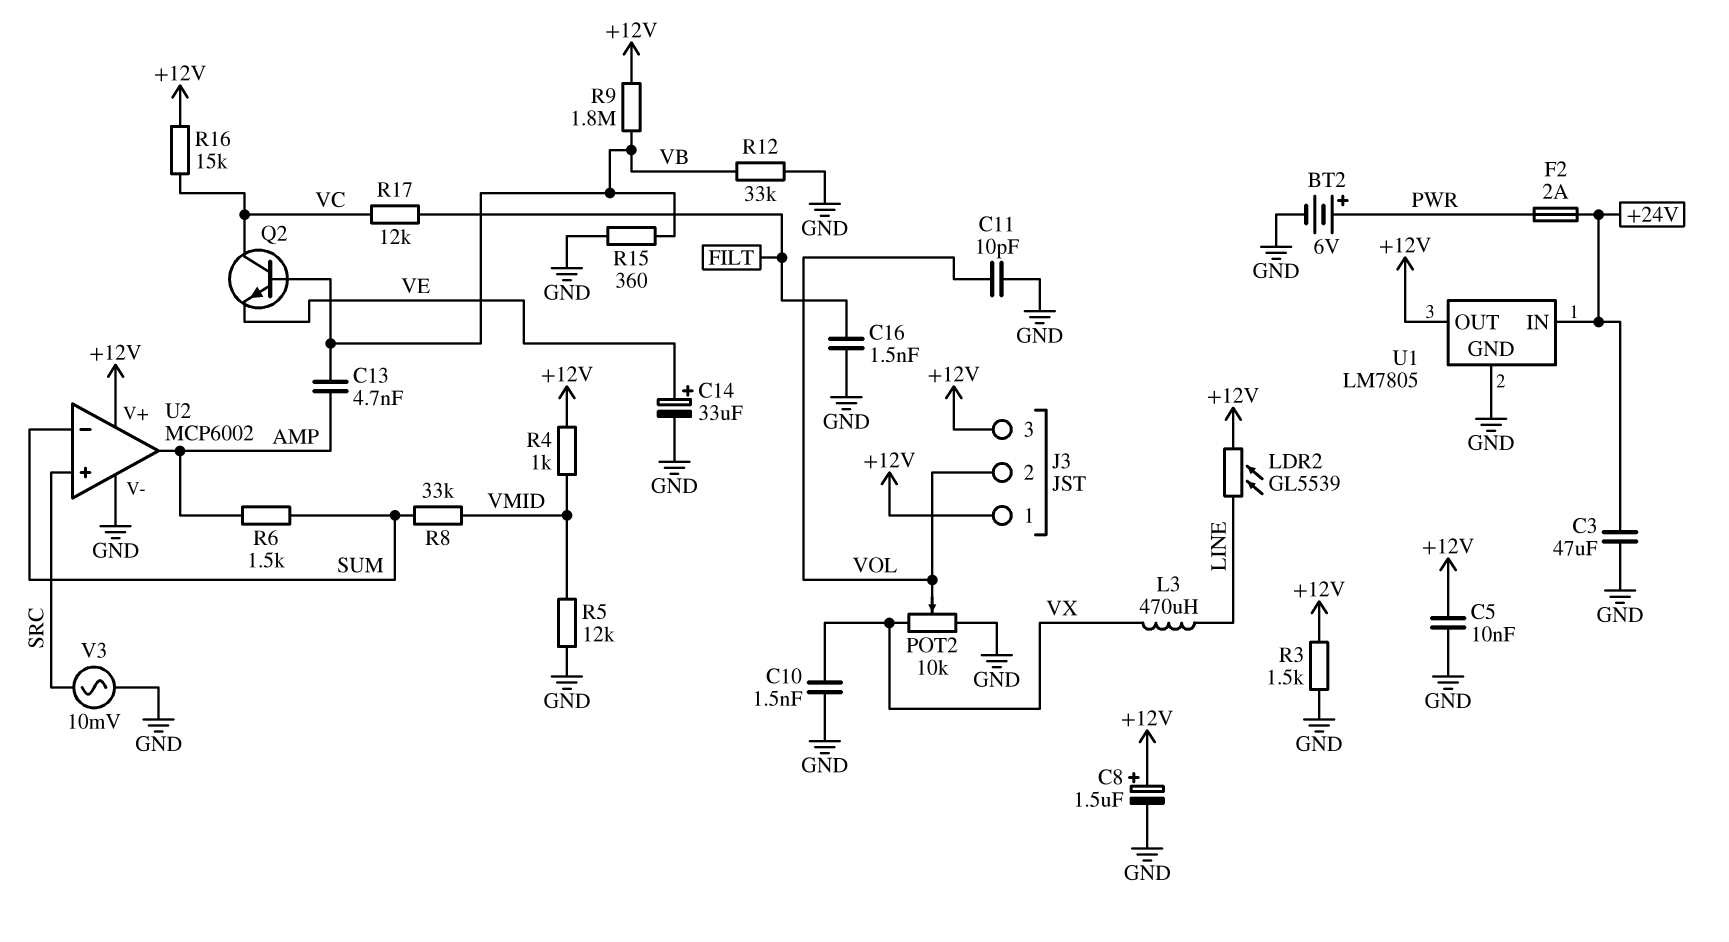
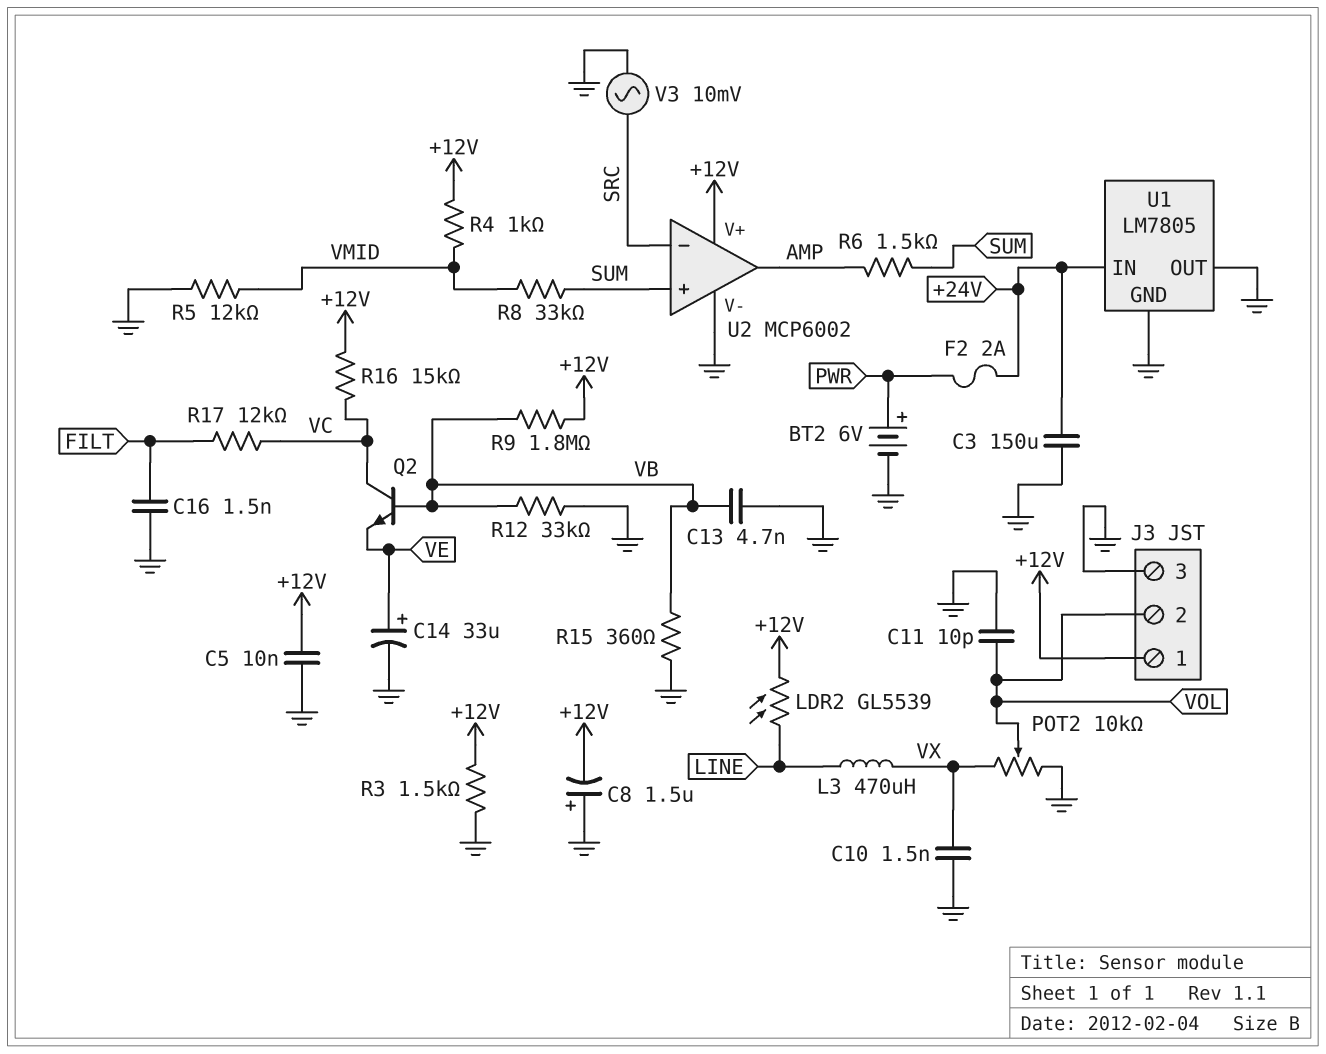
C3: 47uF (+24V, GND) -> 150uF (+24V, GND)
C8: 1.5uF (plus +12V, minus GND) -> 1.5uF (plus GND, minus +12V)
C13: 4.7nF (AMP, VB) -> 4.7nF (GND, VB)
J3 pin 3: +12V -> GND
U1 pin OUT: +12V -> GND
U2 pin in+: SRC -> SUM
U2 pin in-: SUM -> SRC

